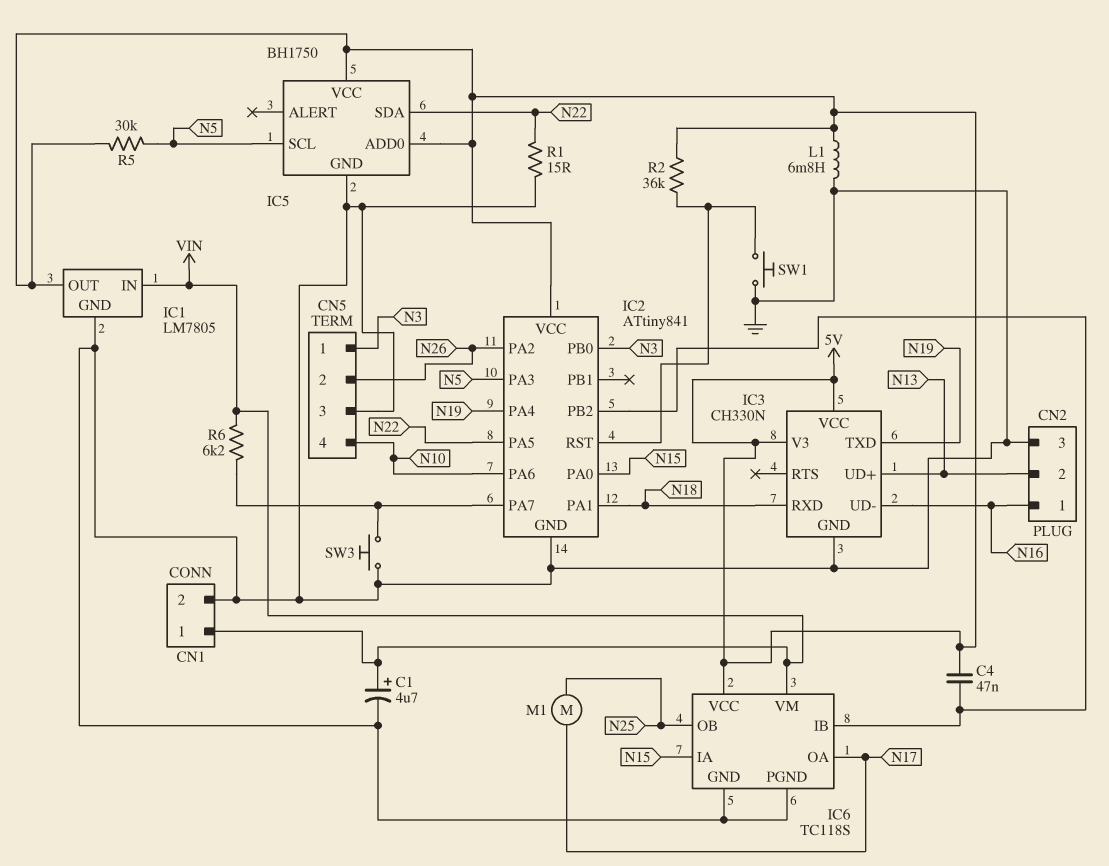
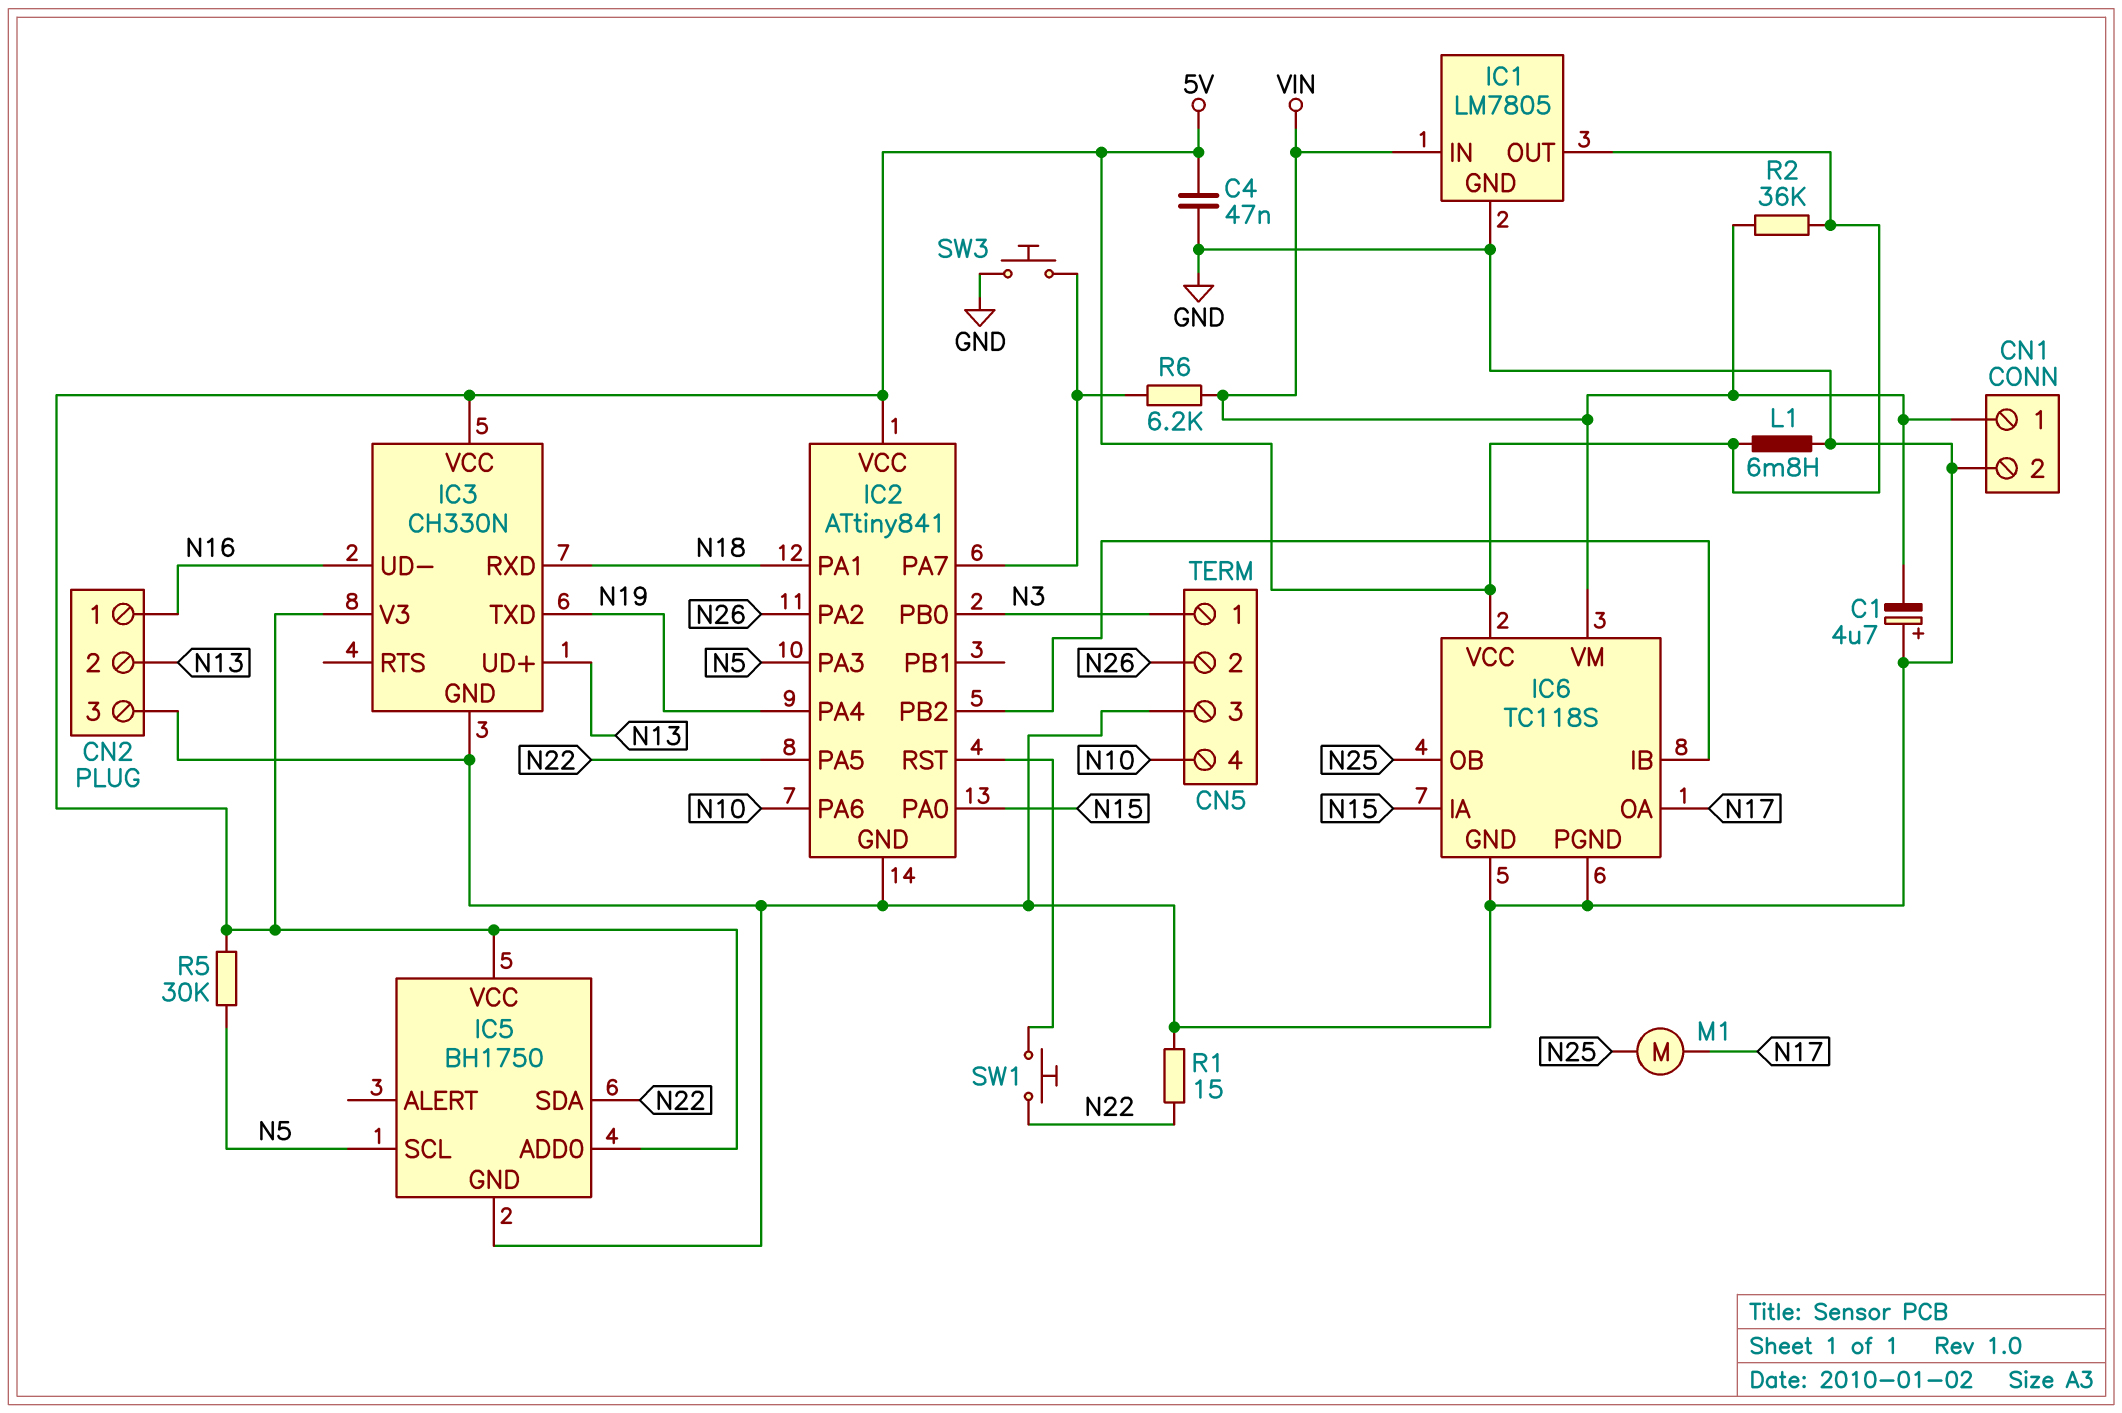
C1: 4.7uF (plus VIN, minus GND) -> 4.7uF (plus GND, minus VIN)
C4: 47nF (5V, IC2/PB2) -> 47nF (5V, GND)
R2: 36k (5V, IC2/RST) -> 36k (5V, VIN)
SW1: button (GND, IC2/RST) -> button (IC2/RST, N22)

